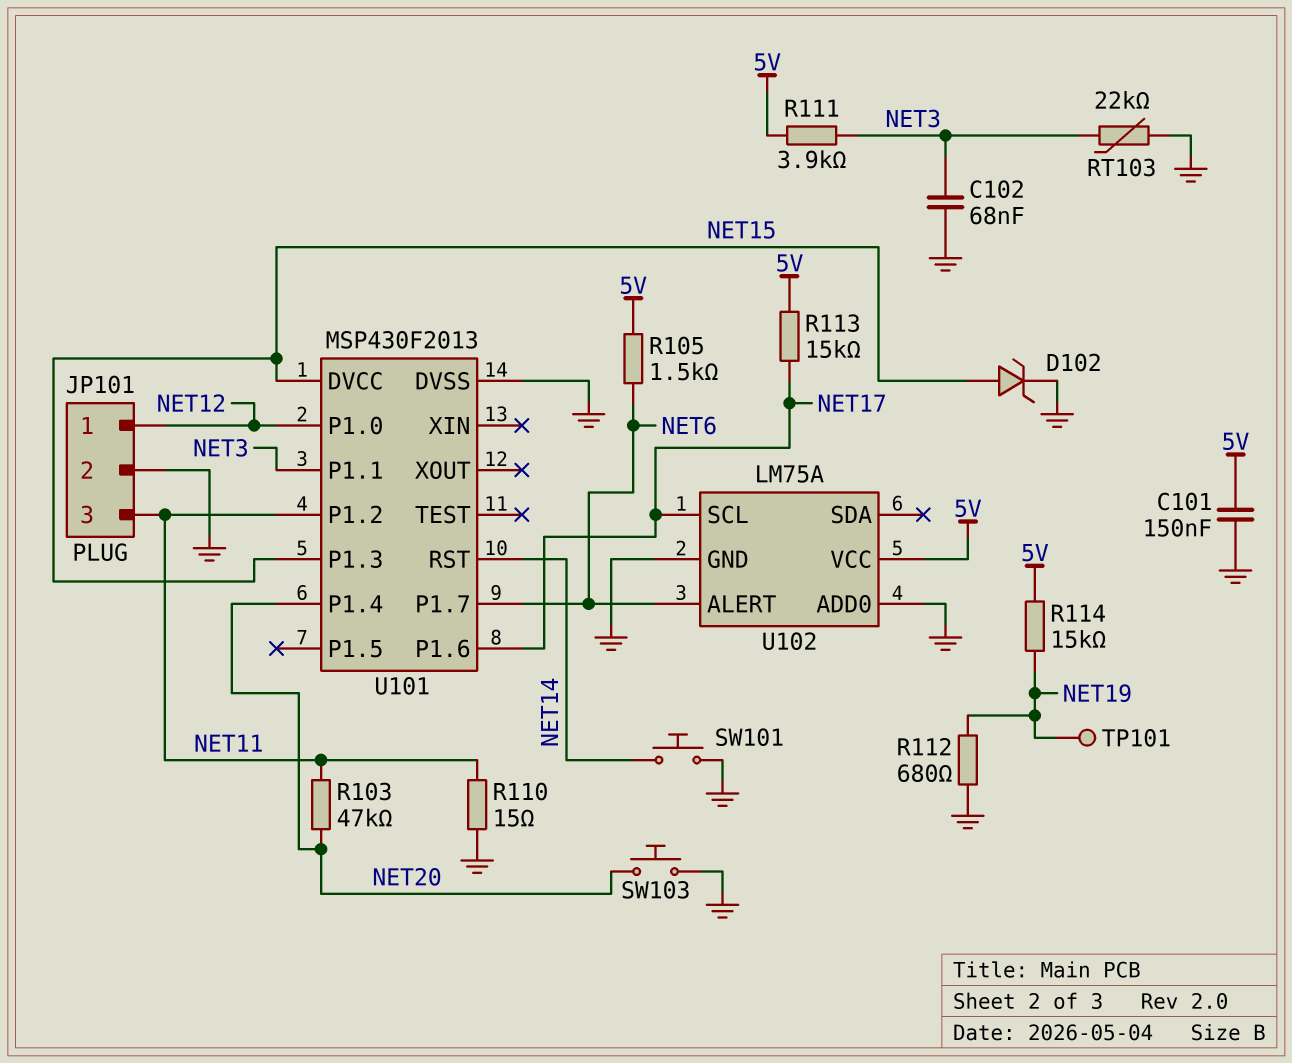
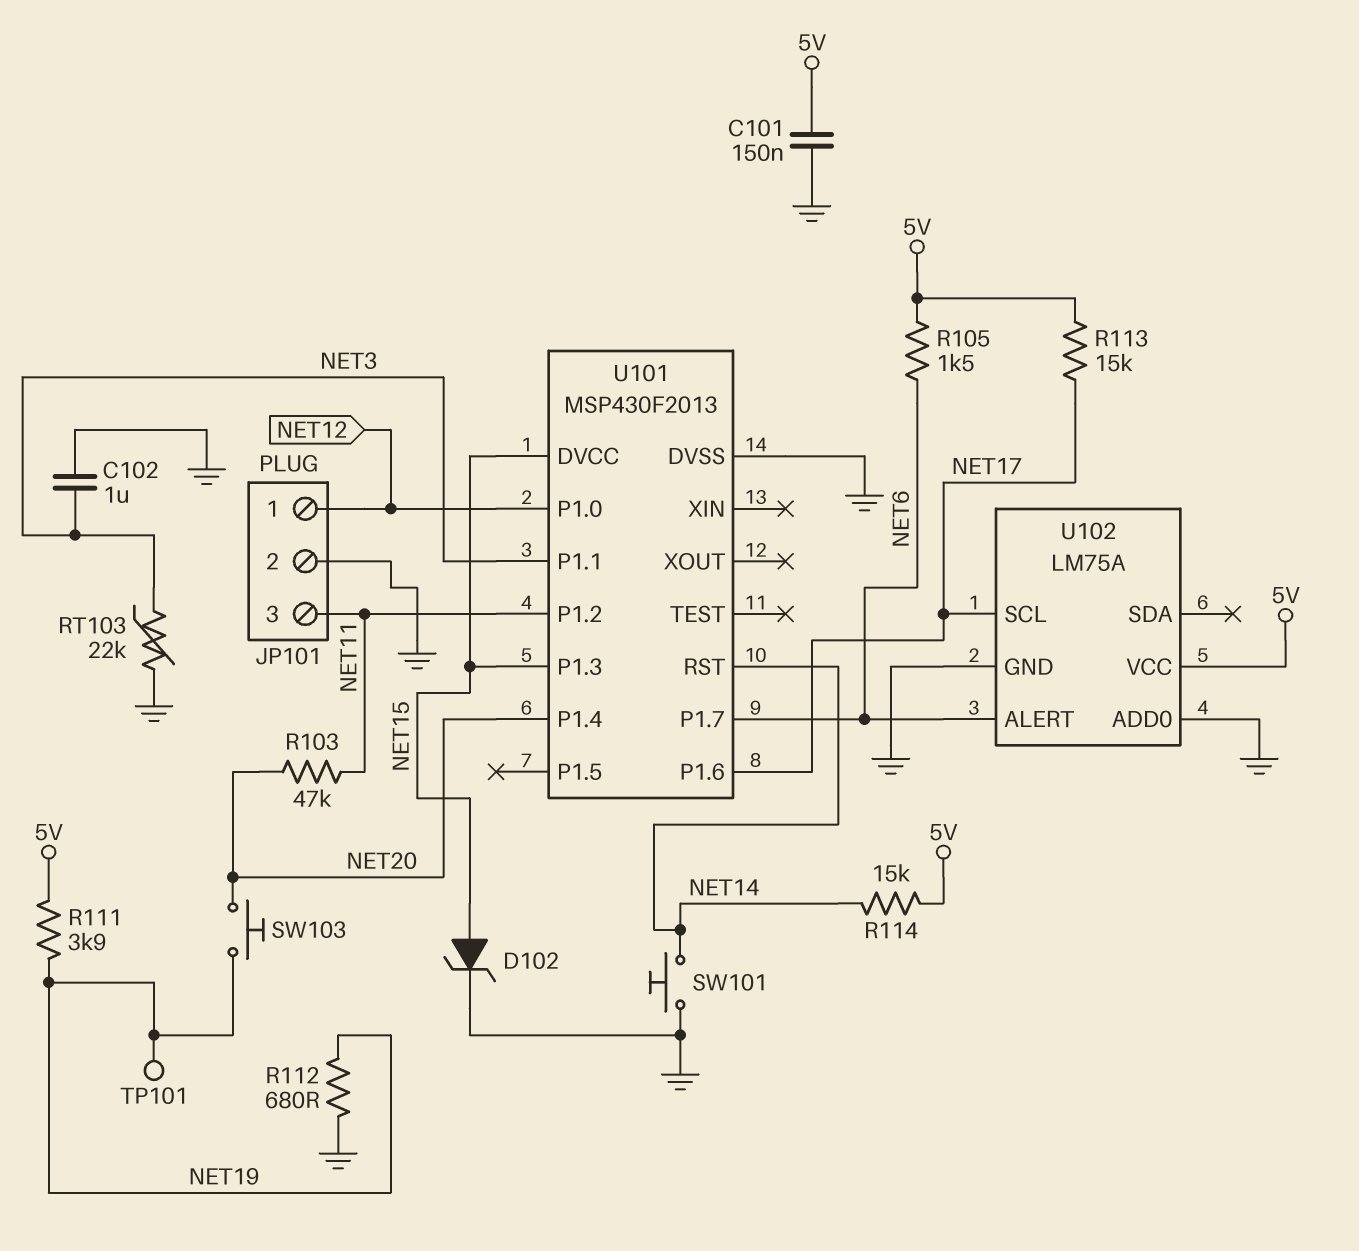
C102: 68nF (GND, NET3) -> 1uF (GND, NET3)
R110: 15 (GND, NET11) -> none
R111: 3.9k (5V, NET3) -> 3.9k (5V, NET19)
R114: 15k (5V, NET19) -> 15k (5V, NET14)
SW103: button (GND, NET20) -> button (NET19, NET20)

